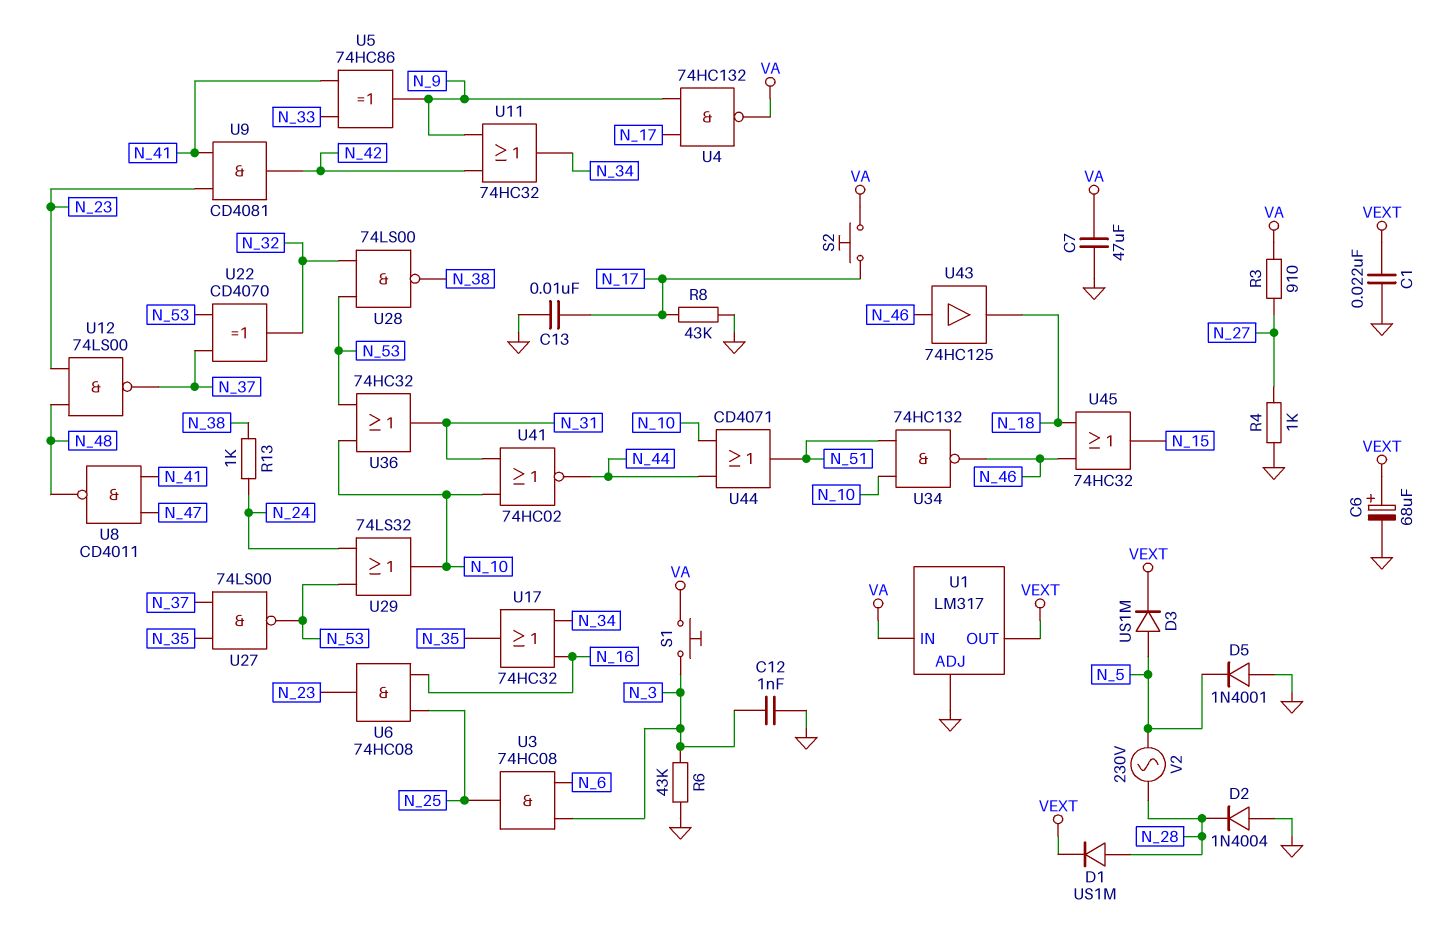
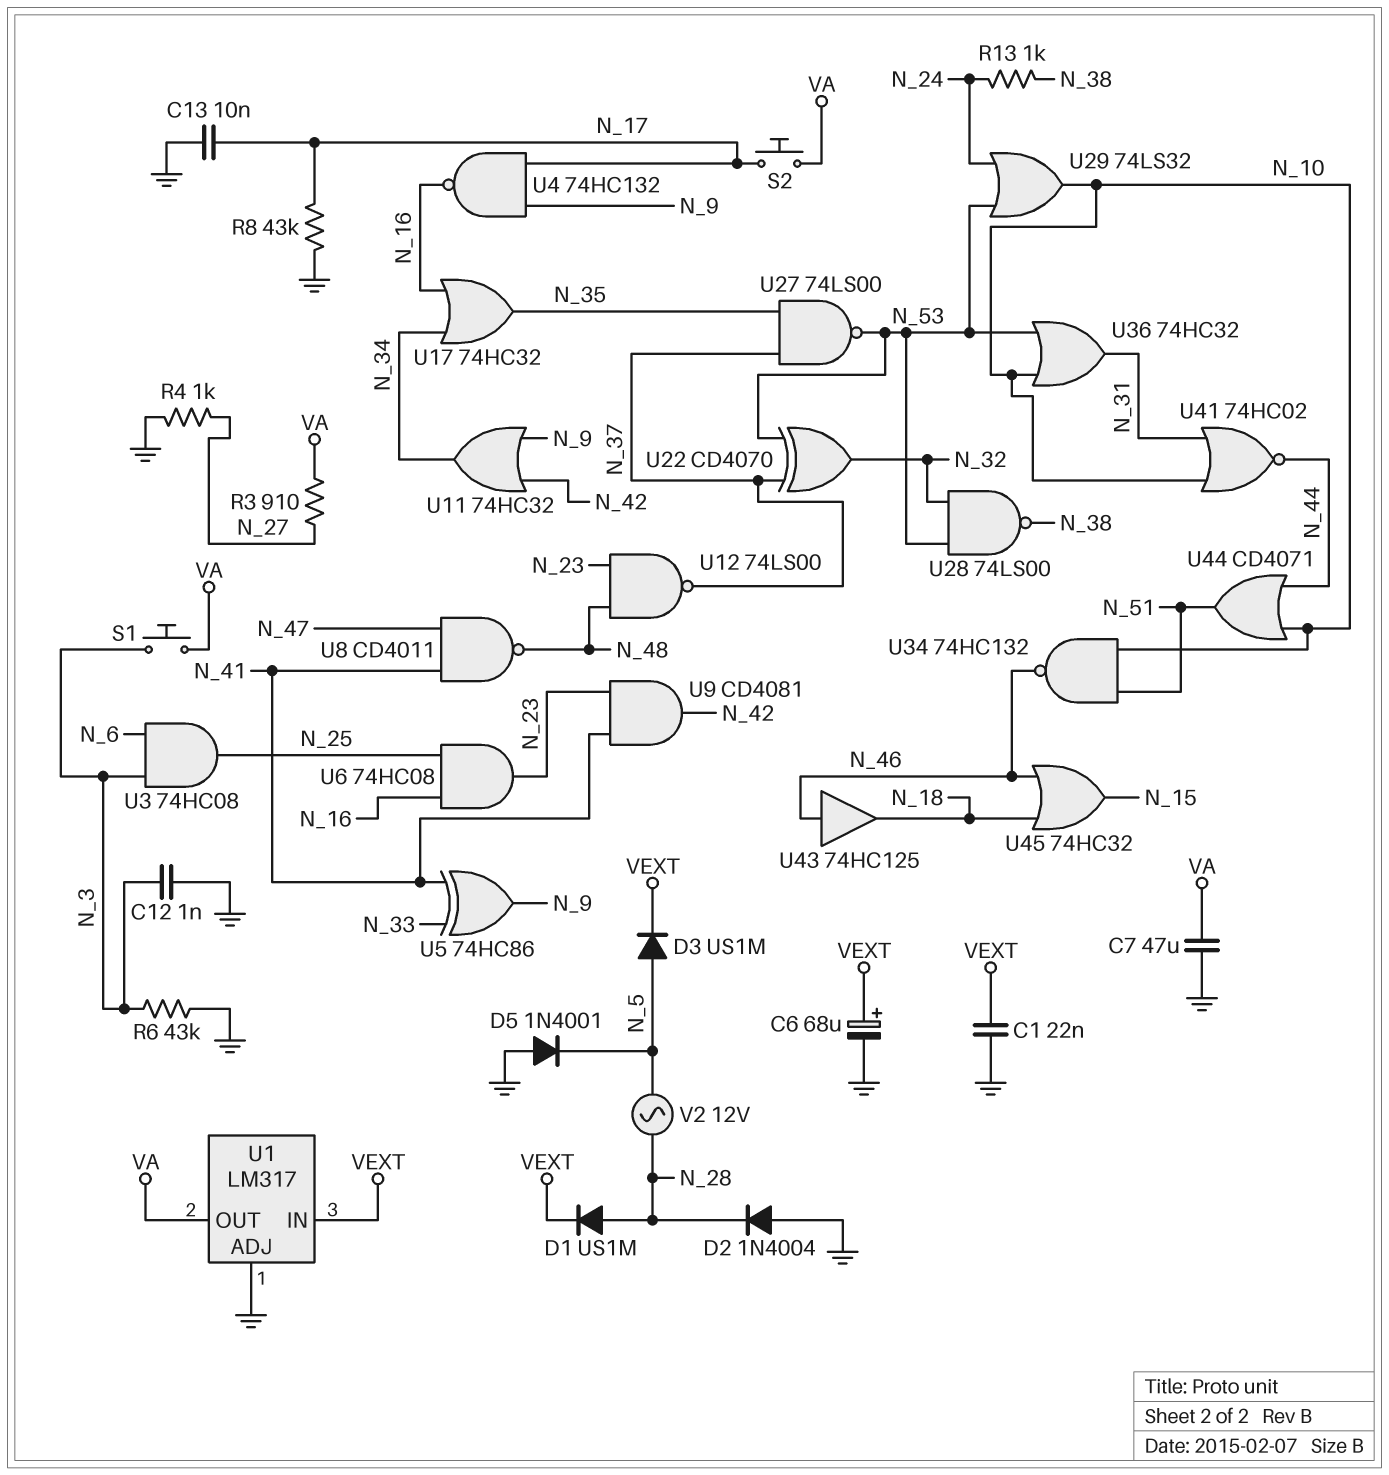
U1 pin IN: VA -> VEXT
U1 pin OUT: VEXT -> VA
U4: NAND 74HC132 (in N_9, in N_17, out VA) -> NAND 74HC132 (in N_9, in N_17, out N_16)
V2: AC 230V (N_5, N_28) -> AC 12V (N_5, N_28)

